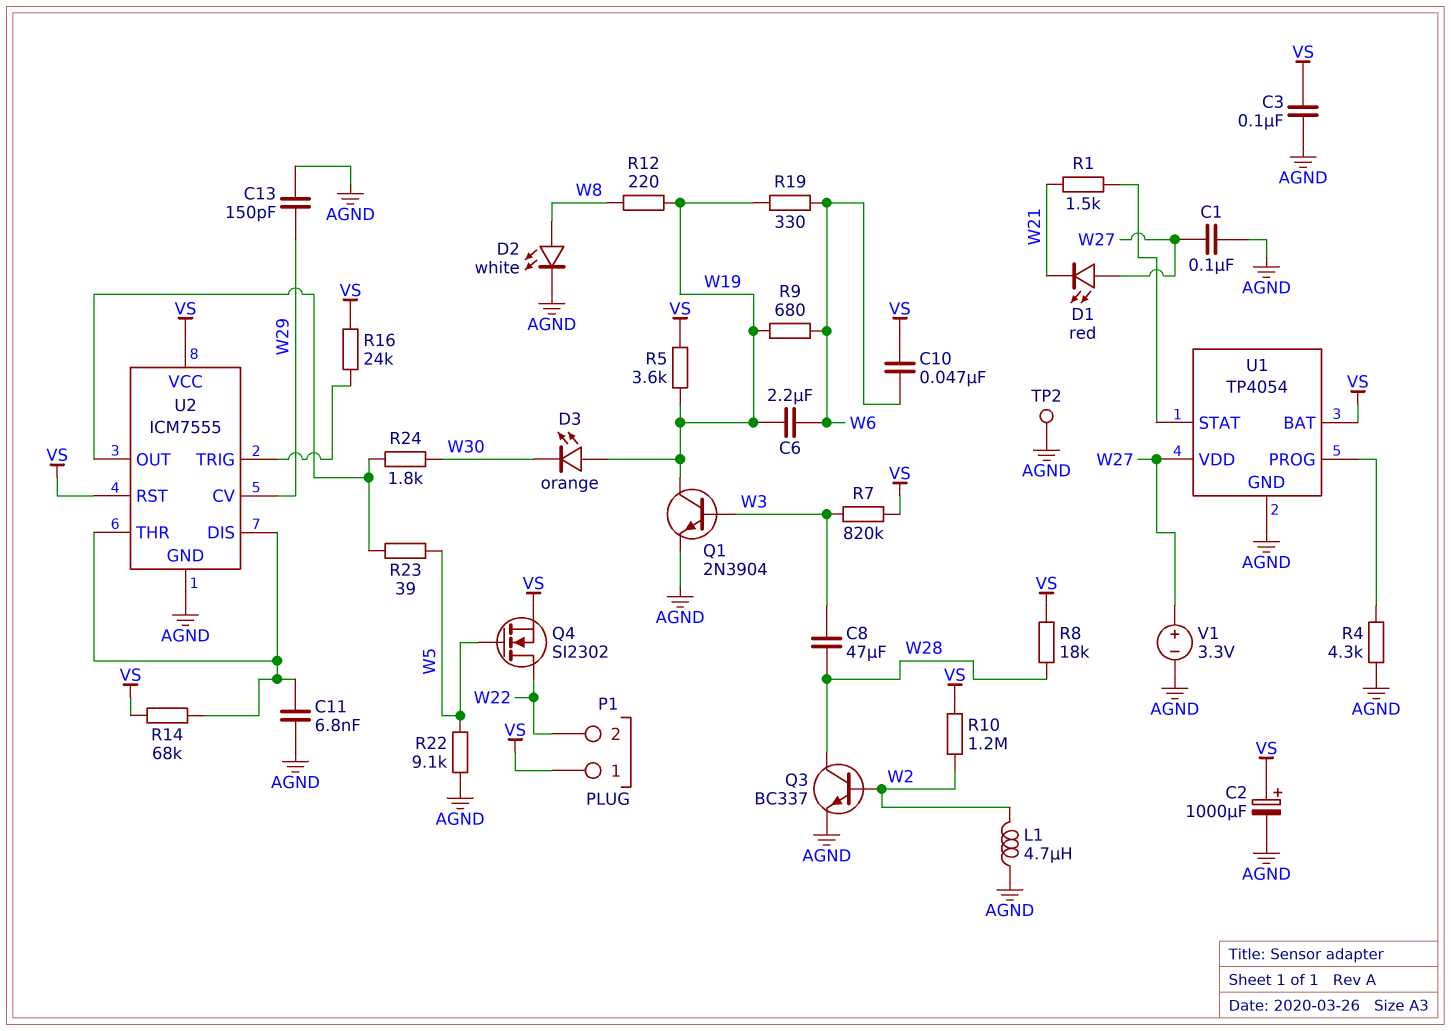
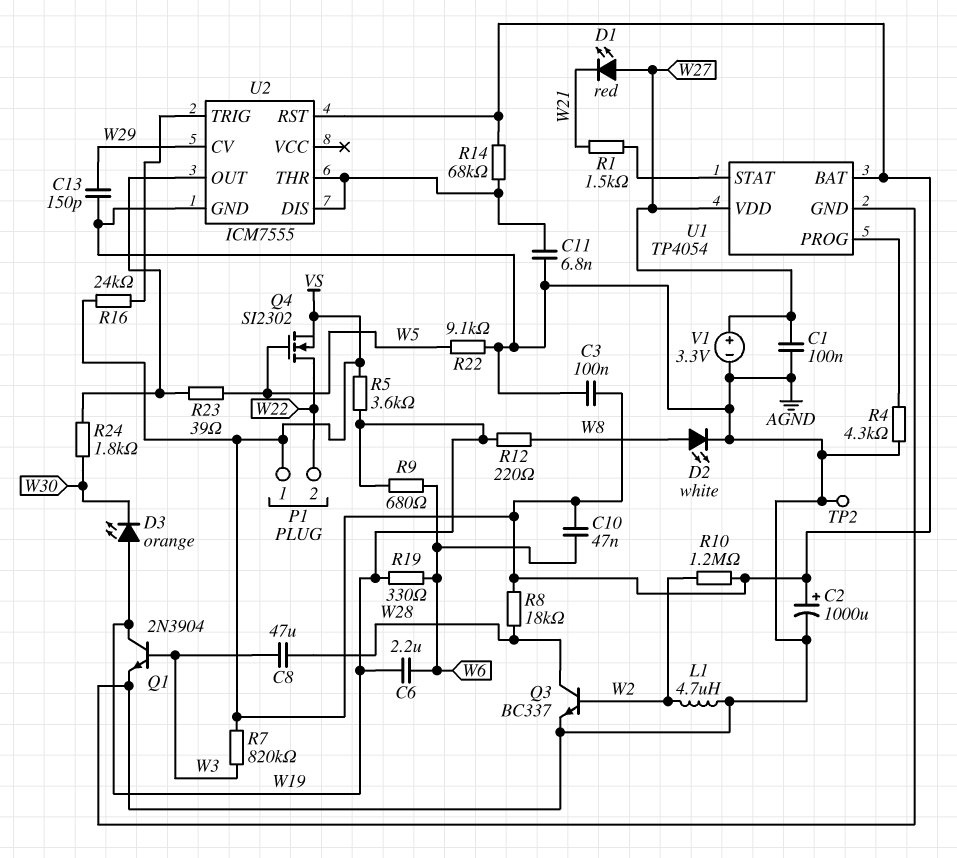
U2 pin VCC: VS -> none

